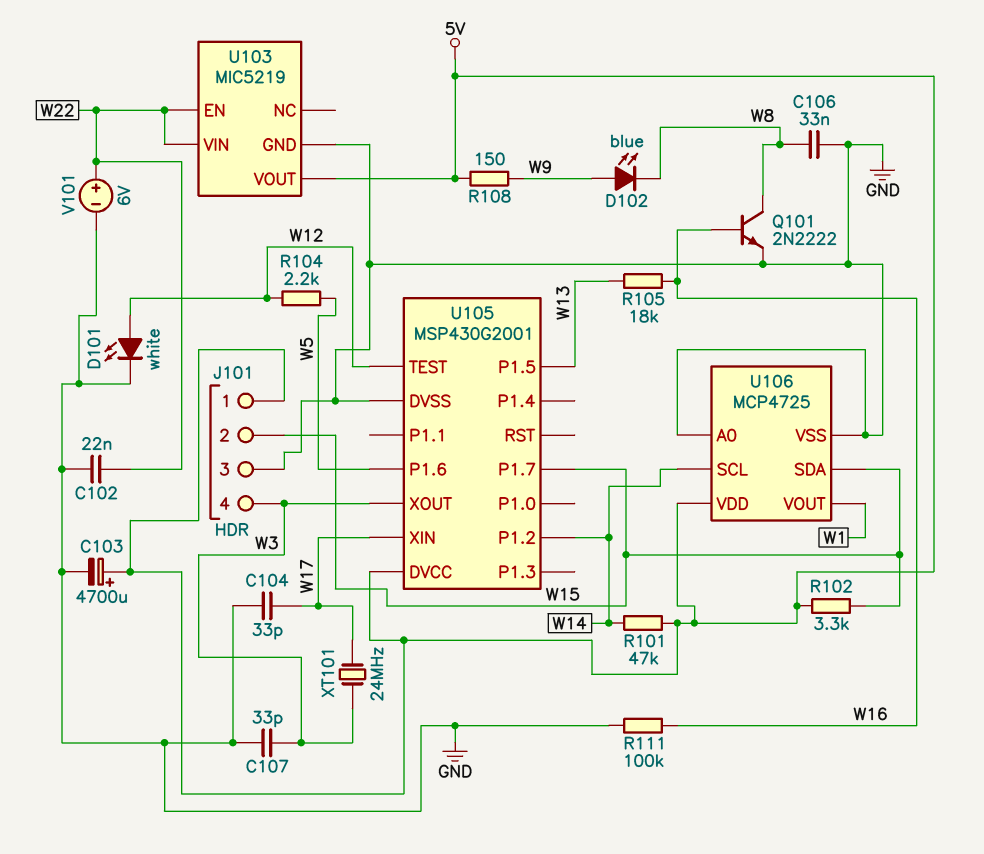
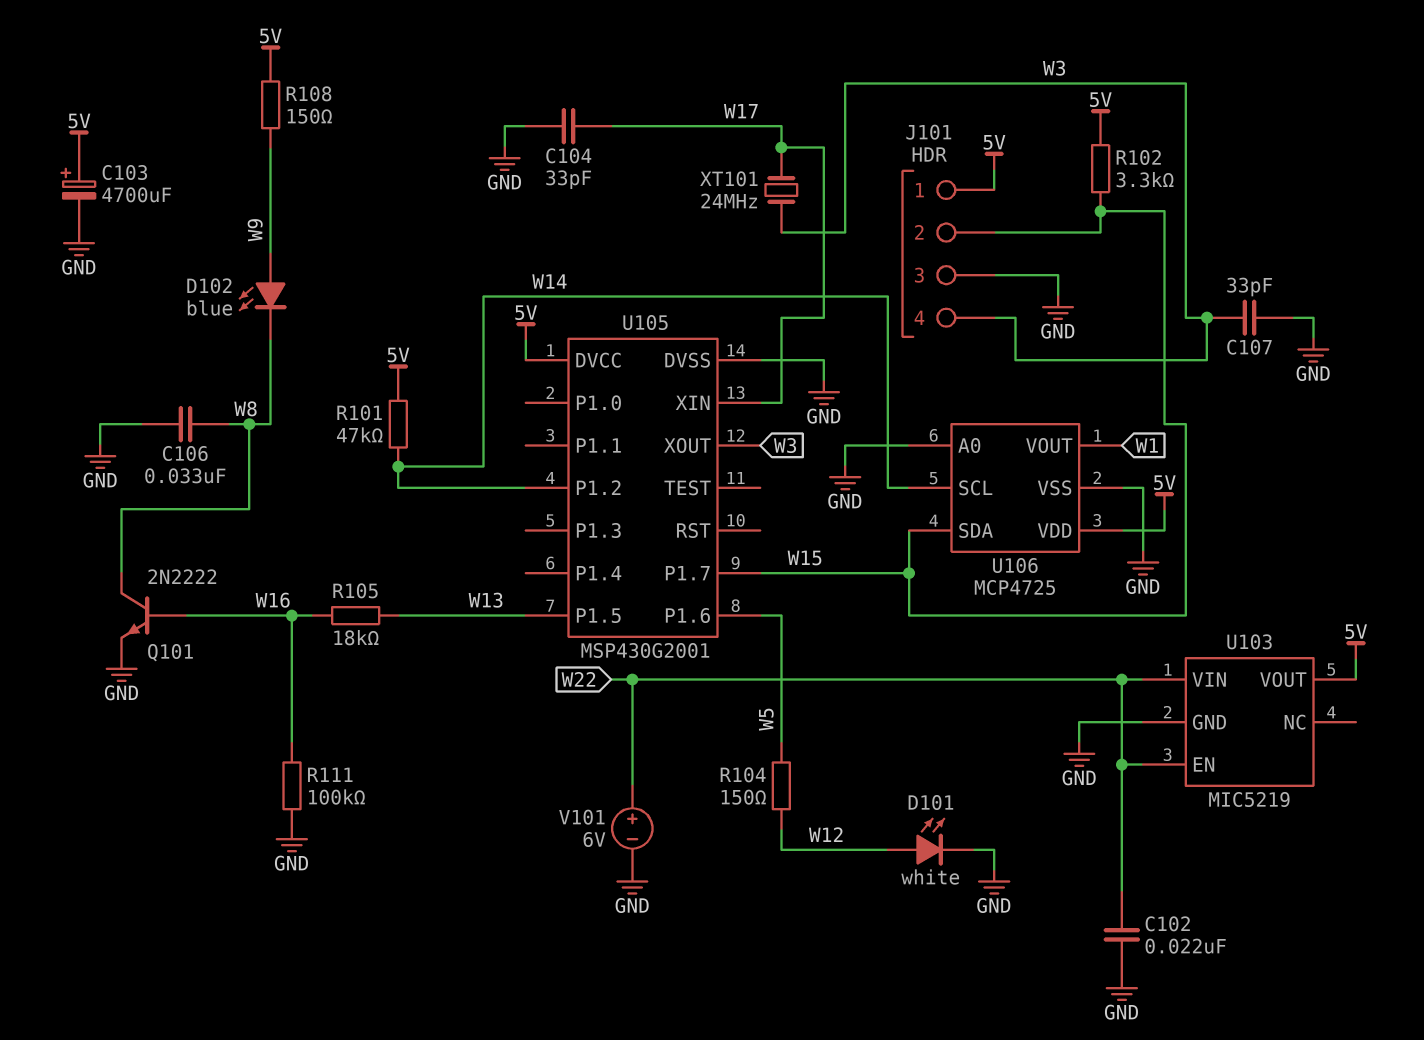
R104: 2.2k (W5, W12) -> 150 (W5, W12)
U105 pin TEST: W12 -> none

